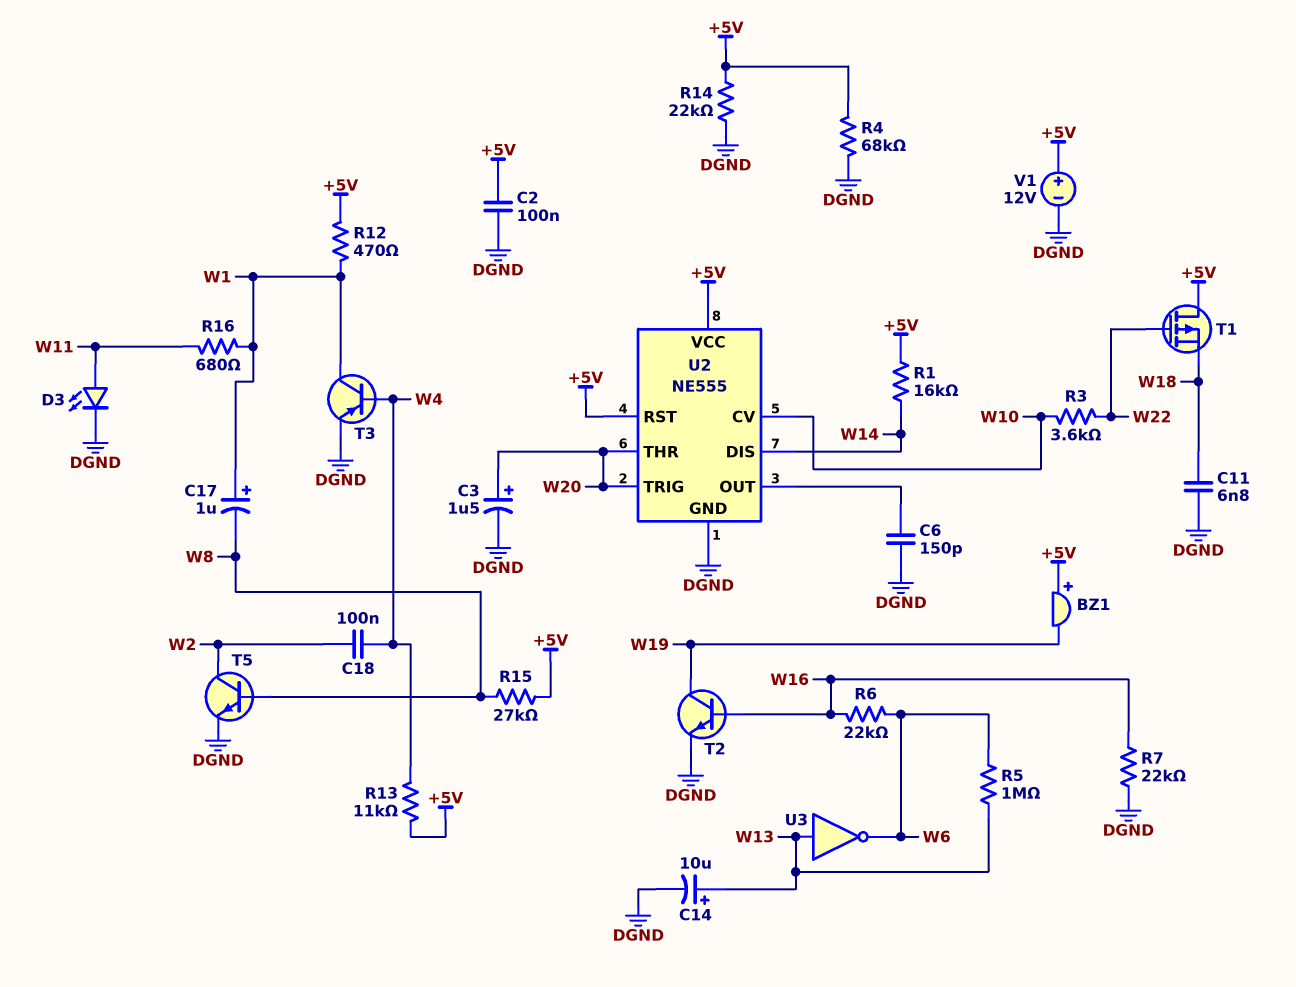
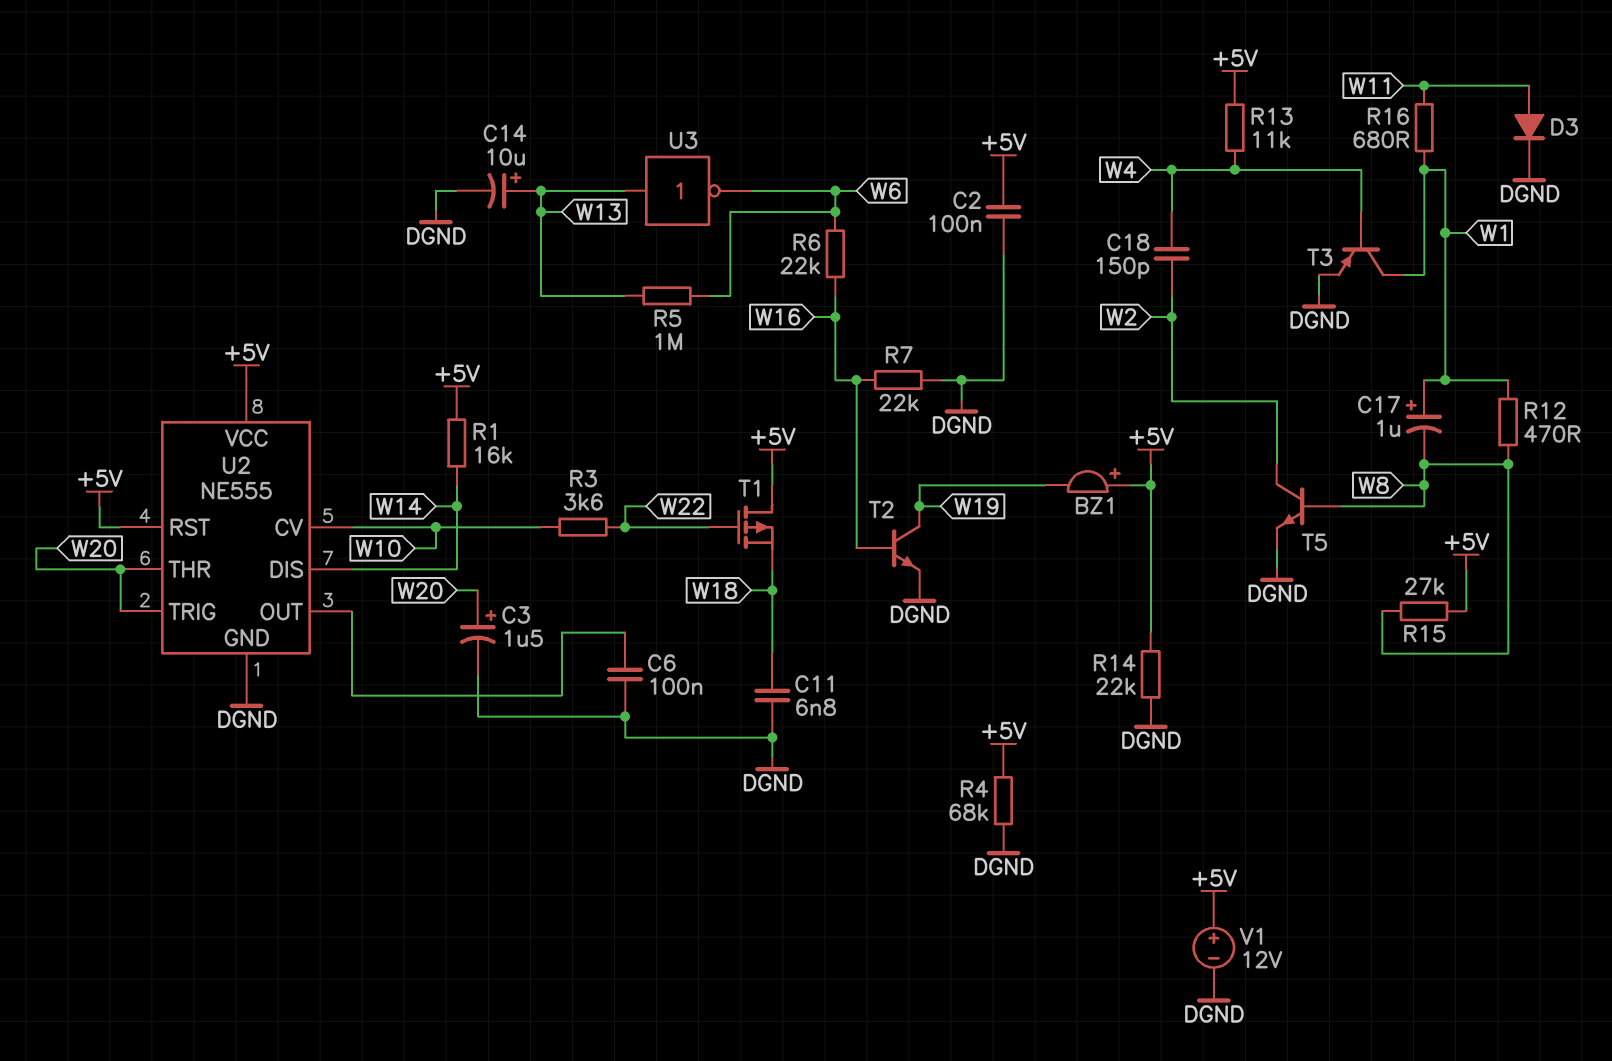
C6: 150pF (DGND, U2/OUT) -> 100nF (DGND, U2/OUT)
C18: 100nF (W2, W4) -> 150pF (W2, W4)
D3: LED (A W11, K DGND) -> diode (A W11, K DGND)
R12: 470 (+5V, W1) -> 470 (W1, W8)

